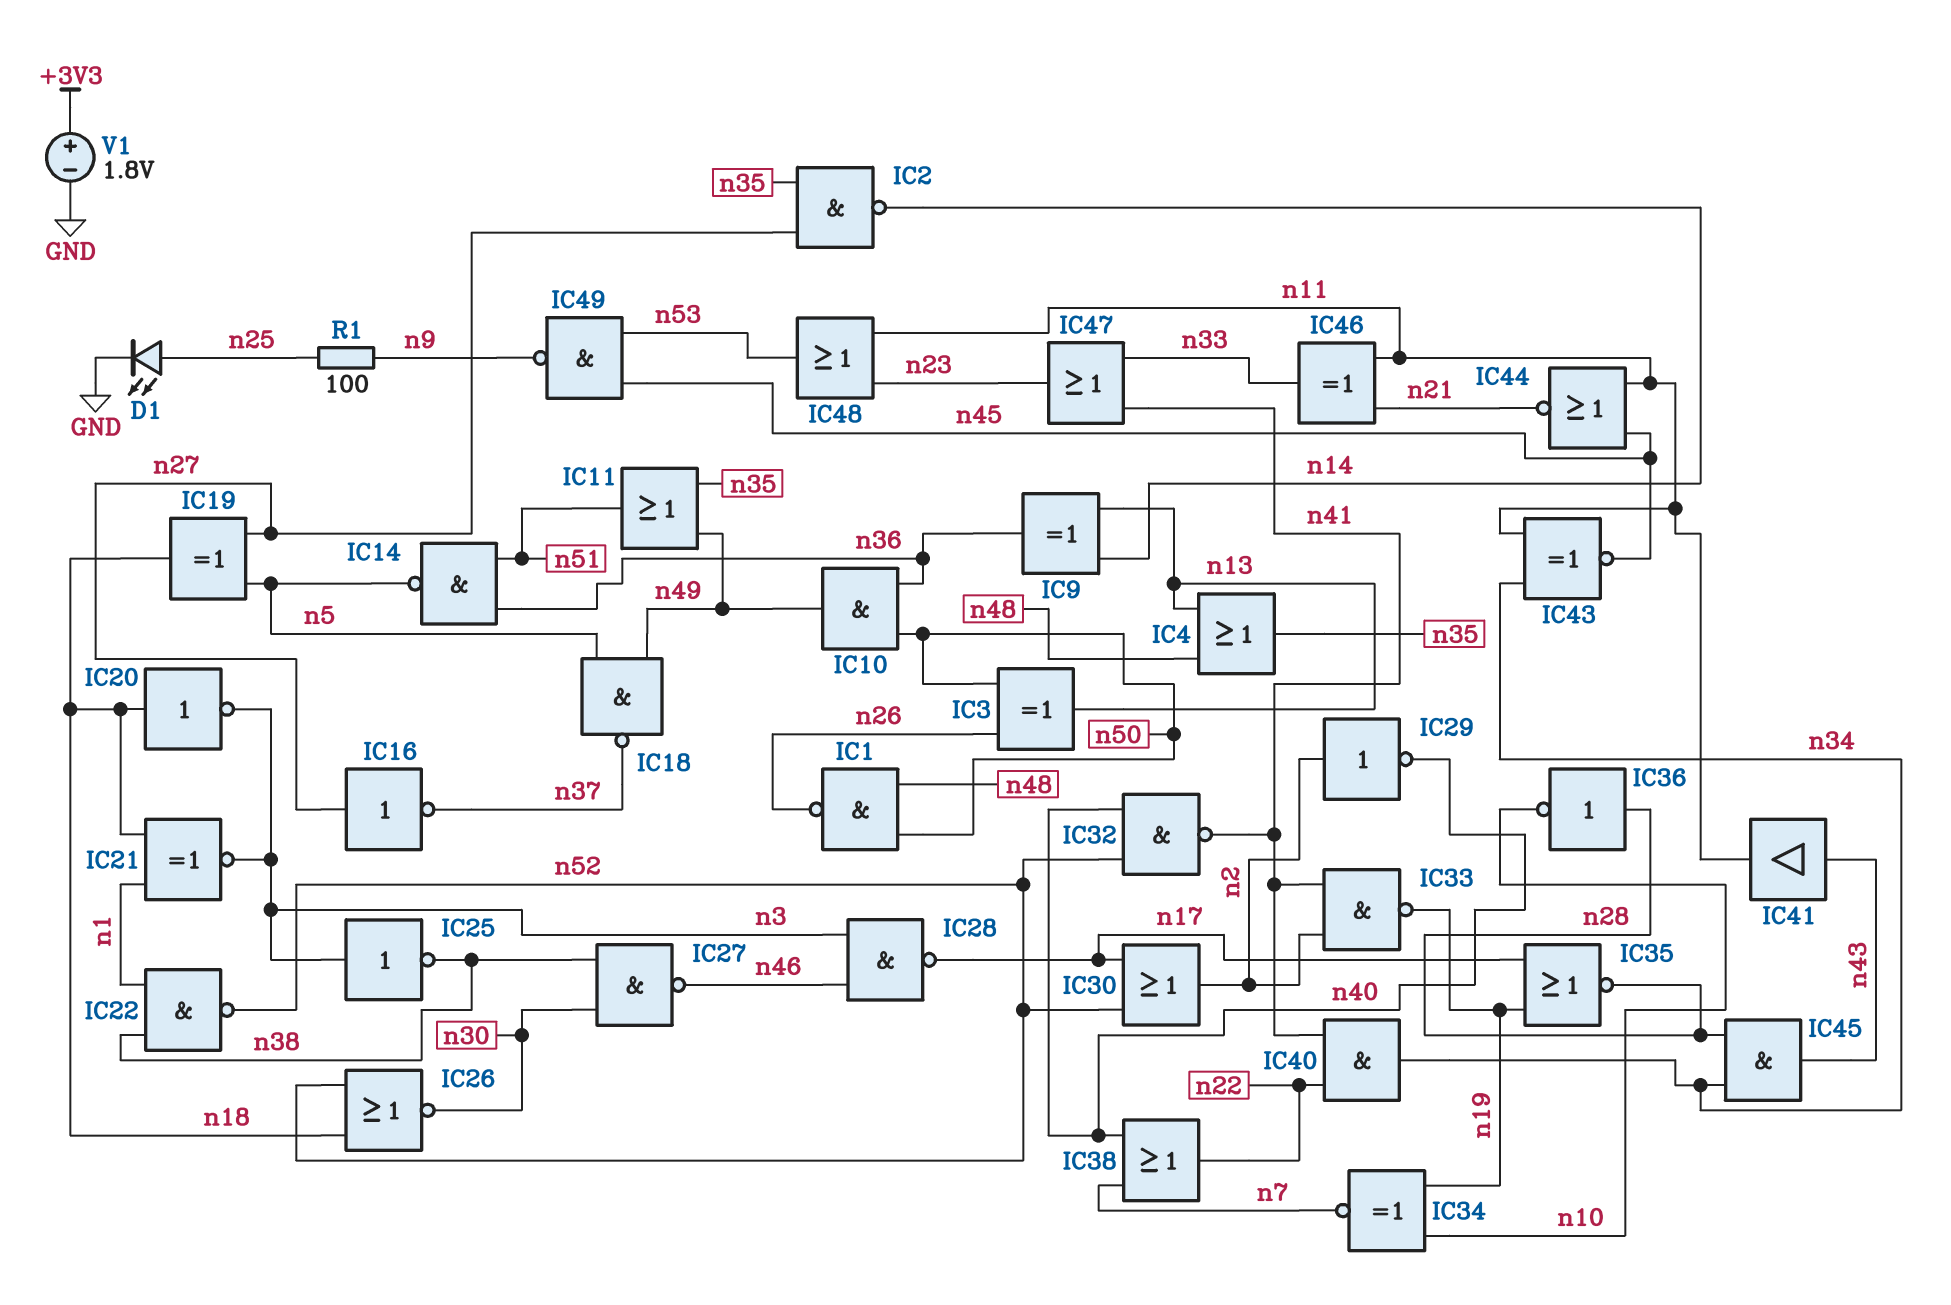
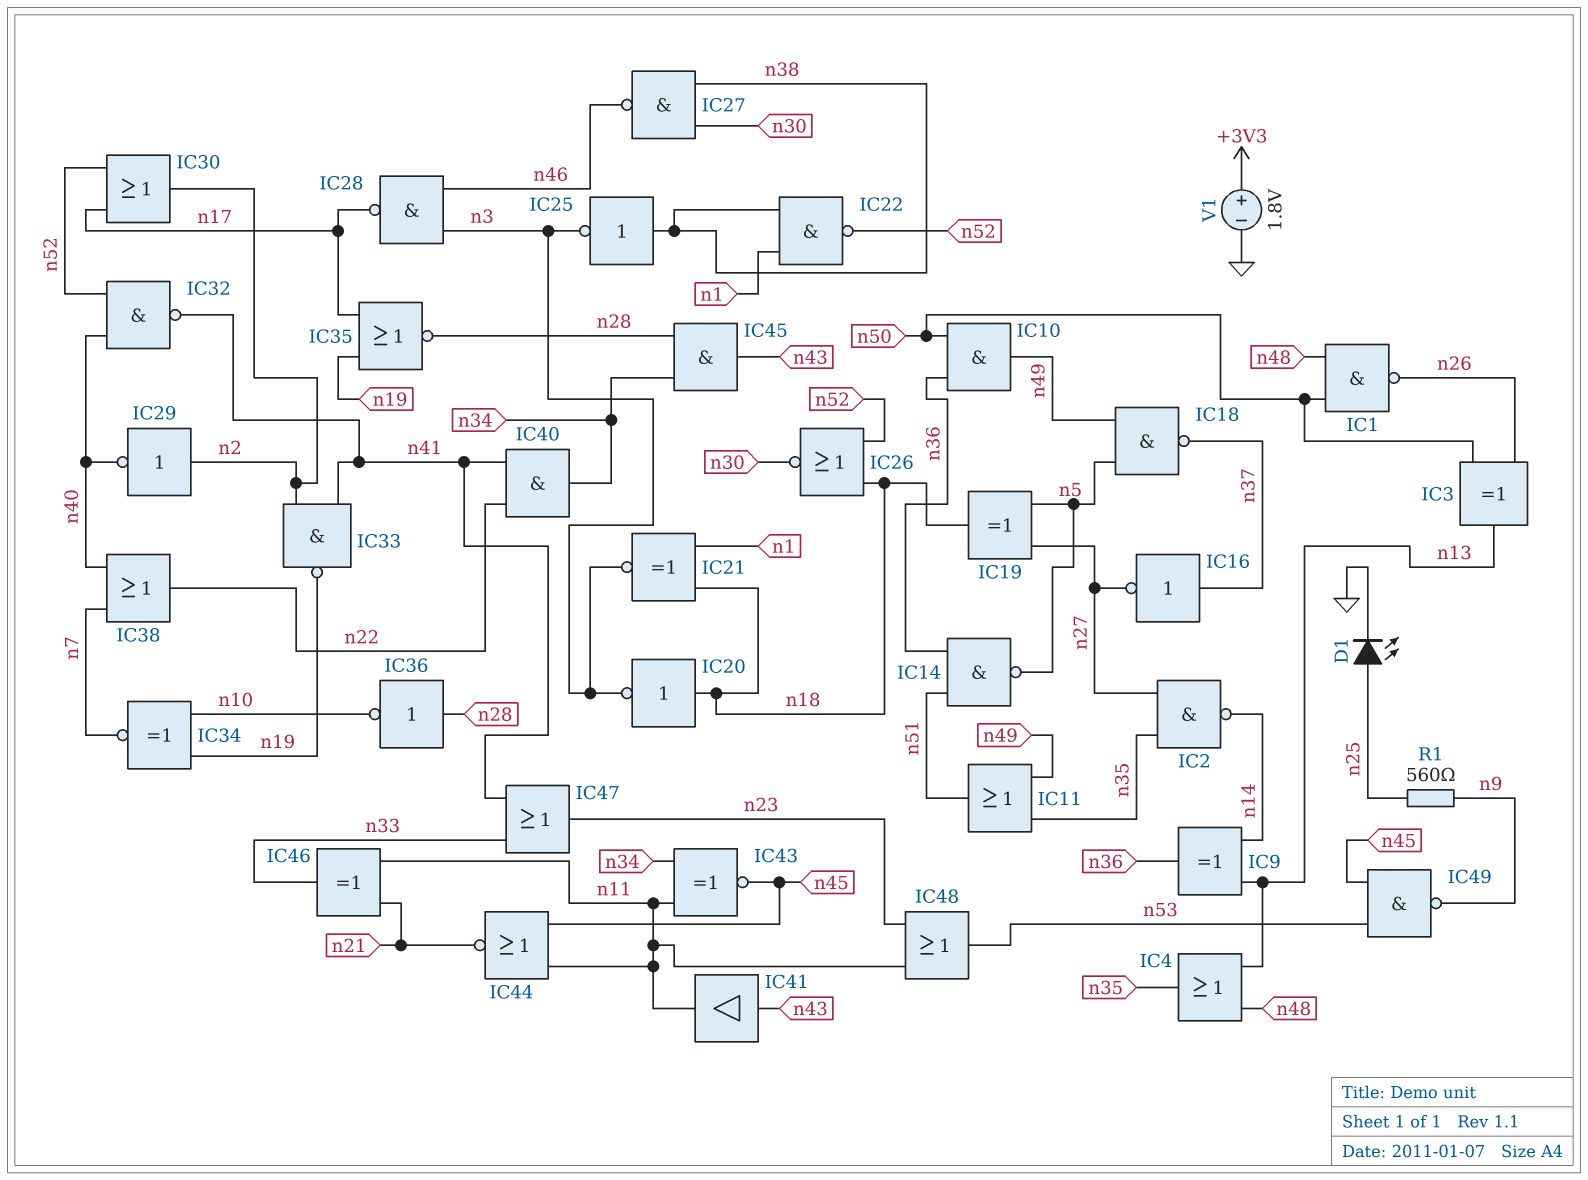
IC16: NOT (in n27, out n37) -> NOT (in n37, out n27)
IC25: NOT (in n3, out n38) -> NOT (in n38, out n3)
R1: 100 (n9, n25) -> 560 (n9, n25)

